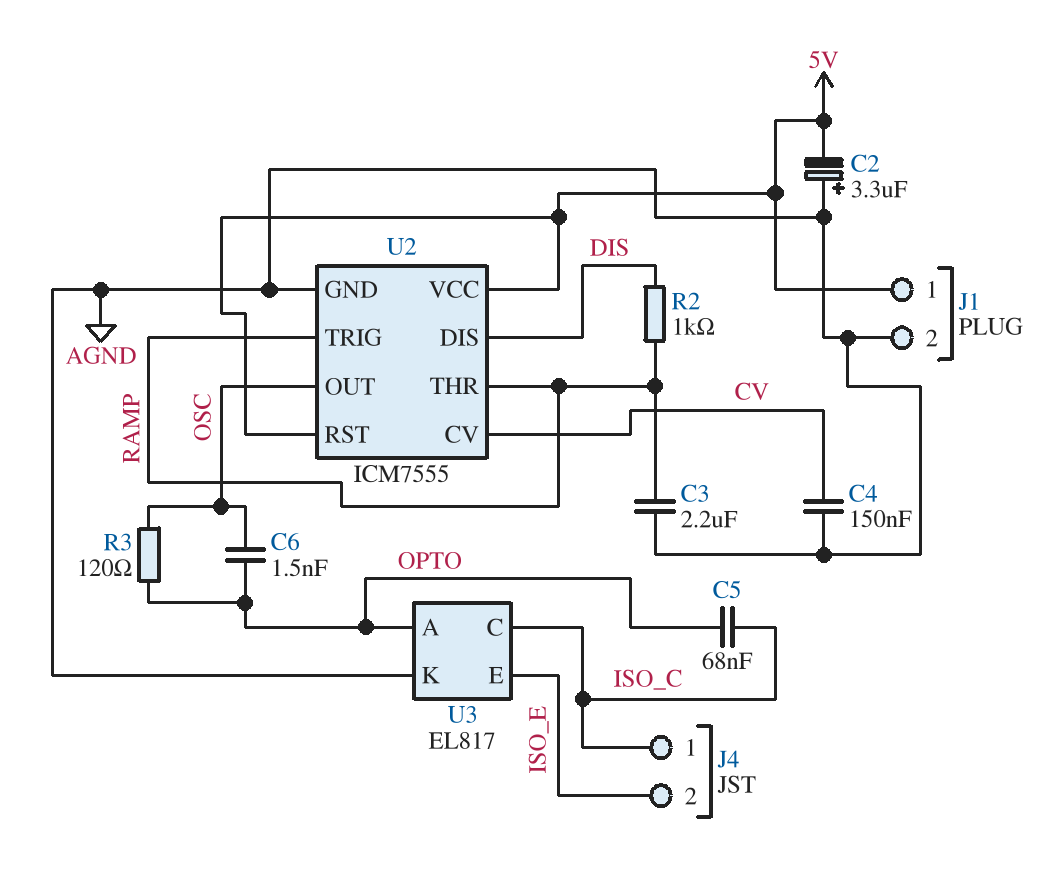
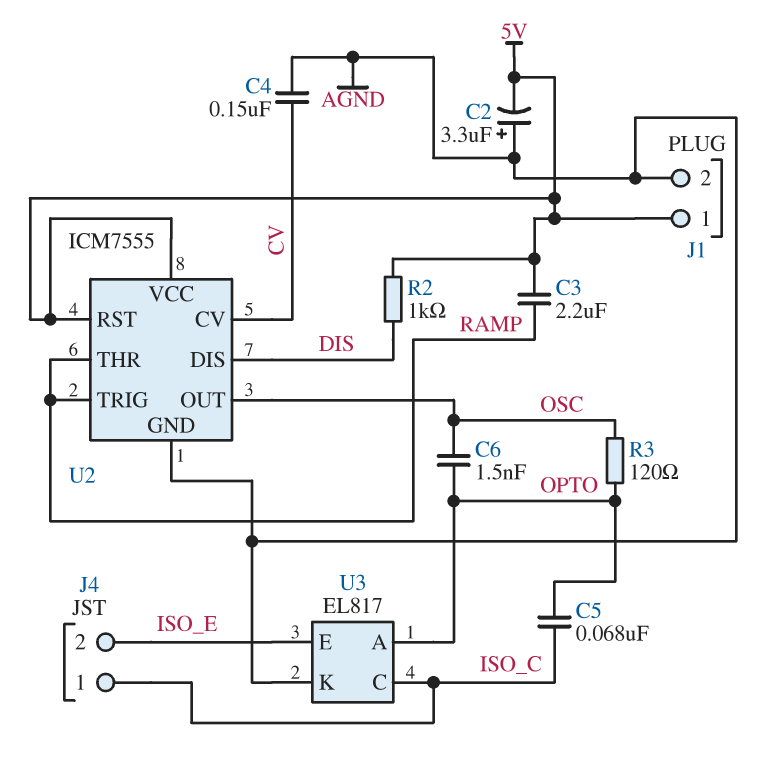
C3: 2.2uF (AGND, RAMP) -> 2.2uF (5V, RAMP)
R2: 1k (DIS, RAMP) -> 1k (5V, DIS)

